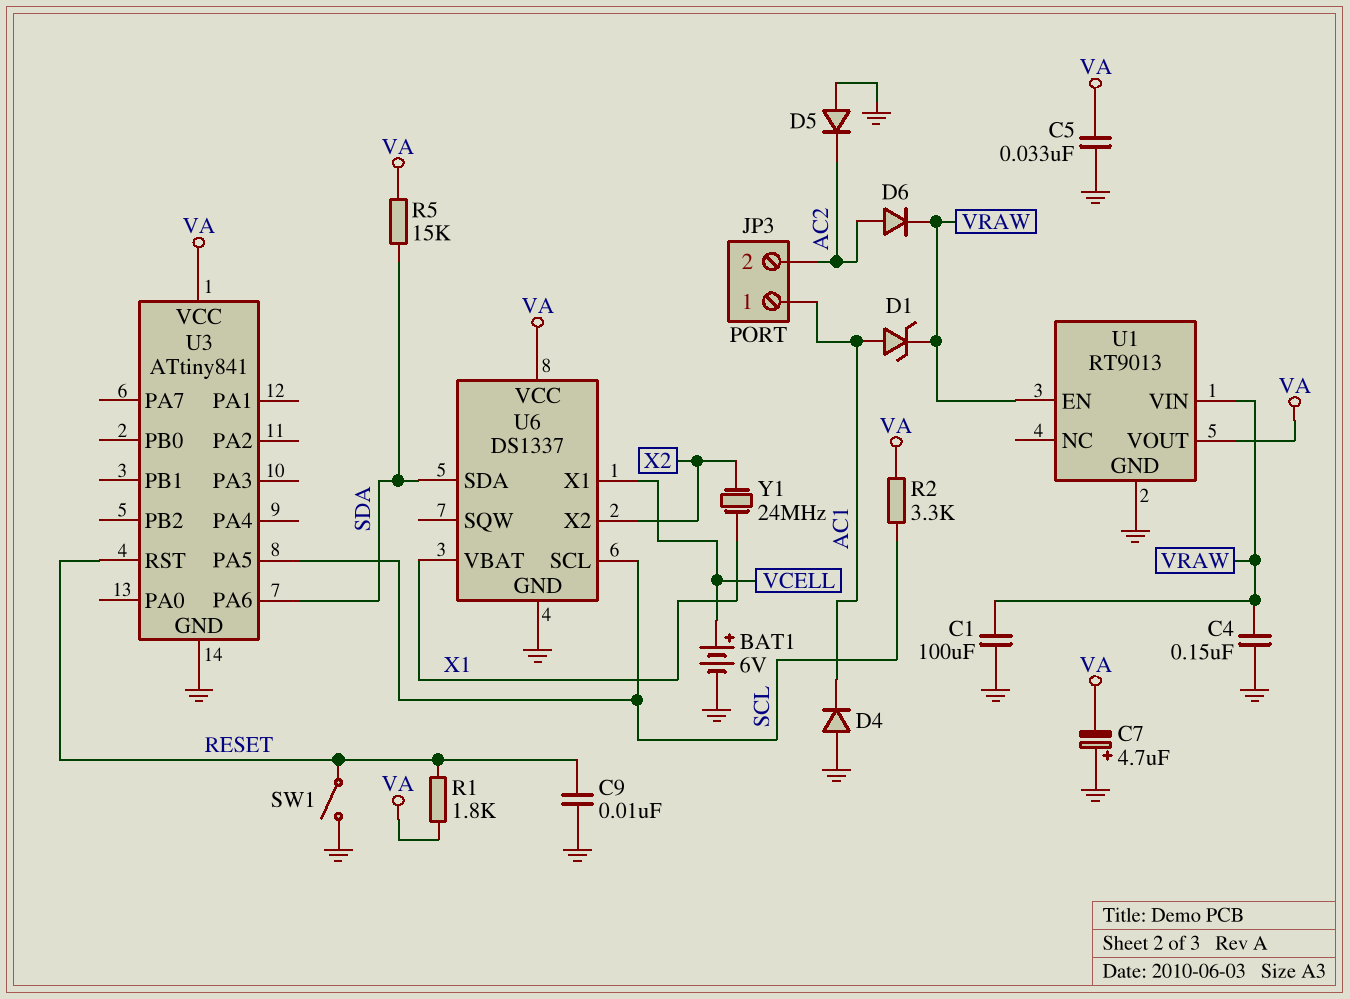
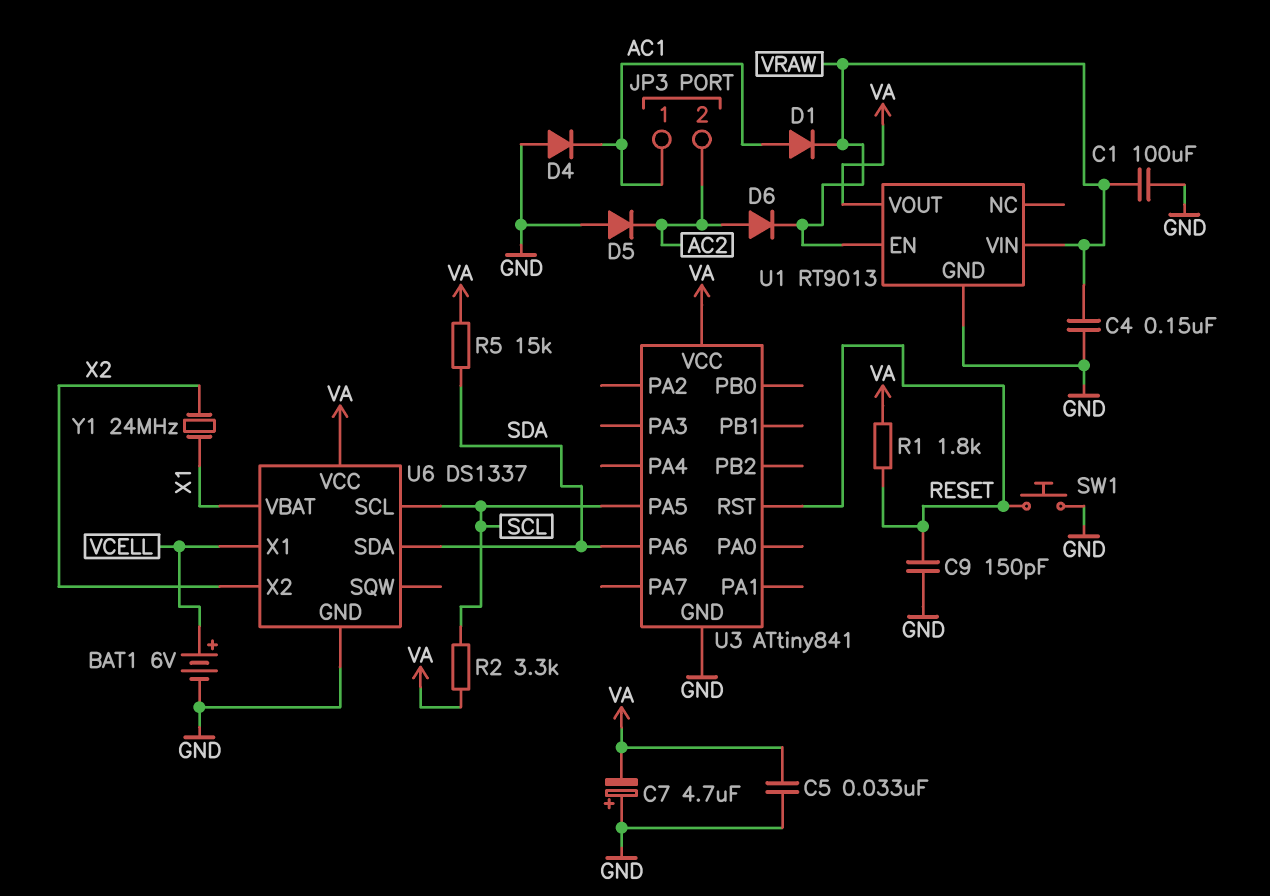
C9: 10nF (GND, RESET) -> 150pF (GND, RESET)
D1: zener (A AC1, K VRAW) -> diode (A AC1, K VRAW)
SW1: switch (GND, RESET) -> button (GND, RESET)

